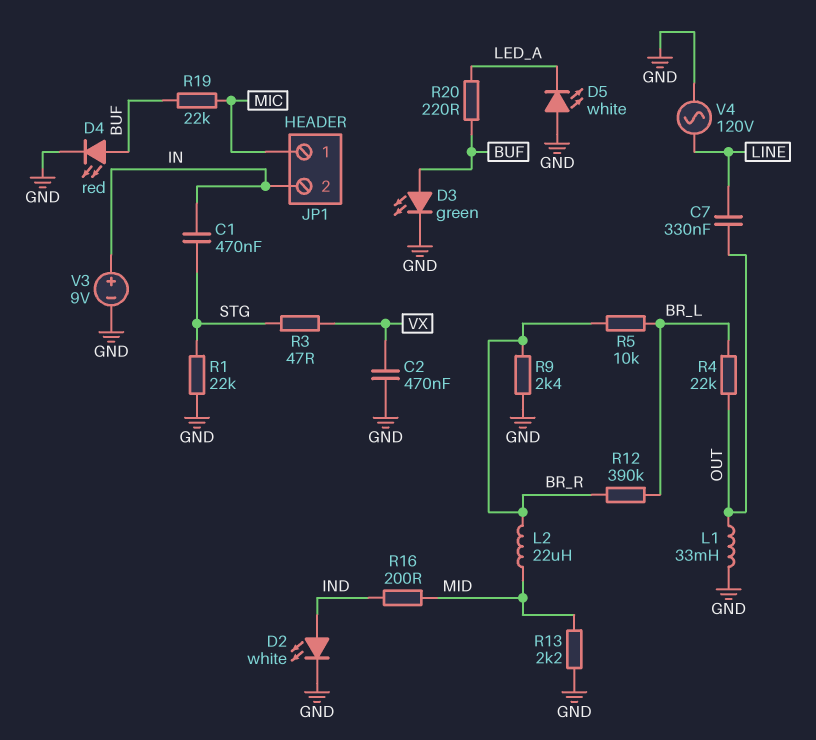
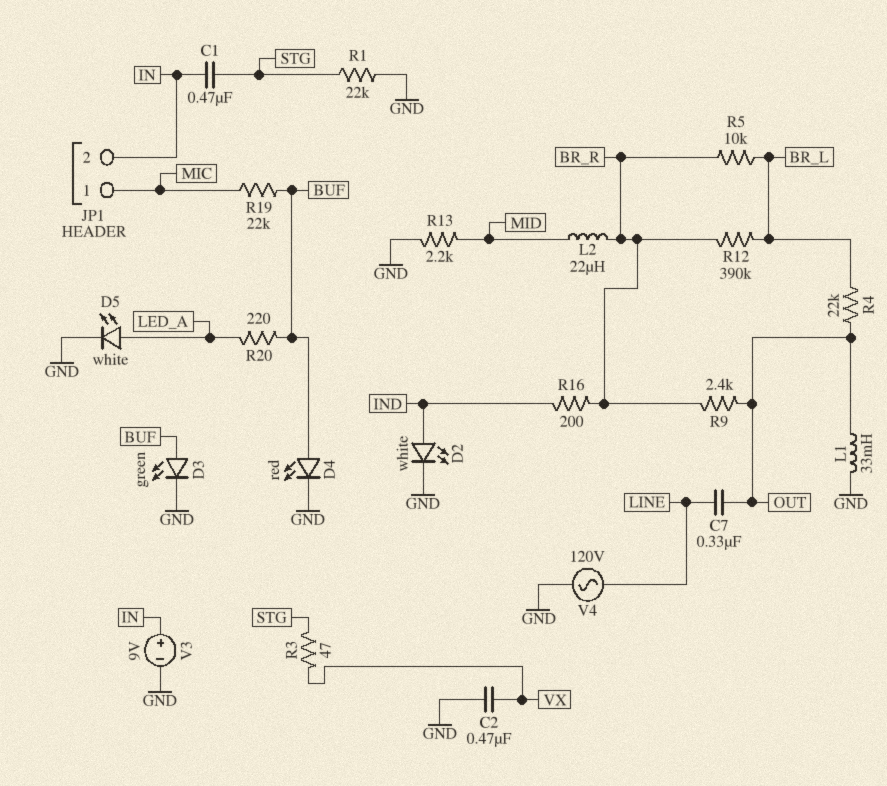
D5: LED white (A GND, K LED_A) -> LED white (A LED_A, K GND)
R9: 2.4k (BR_R, GND) -> 2.4k (BR_R, OUT)
R16: 200 (IND, MID) -> 200 (BR_R, IND)

